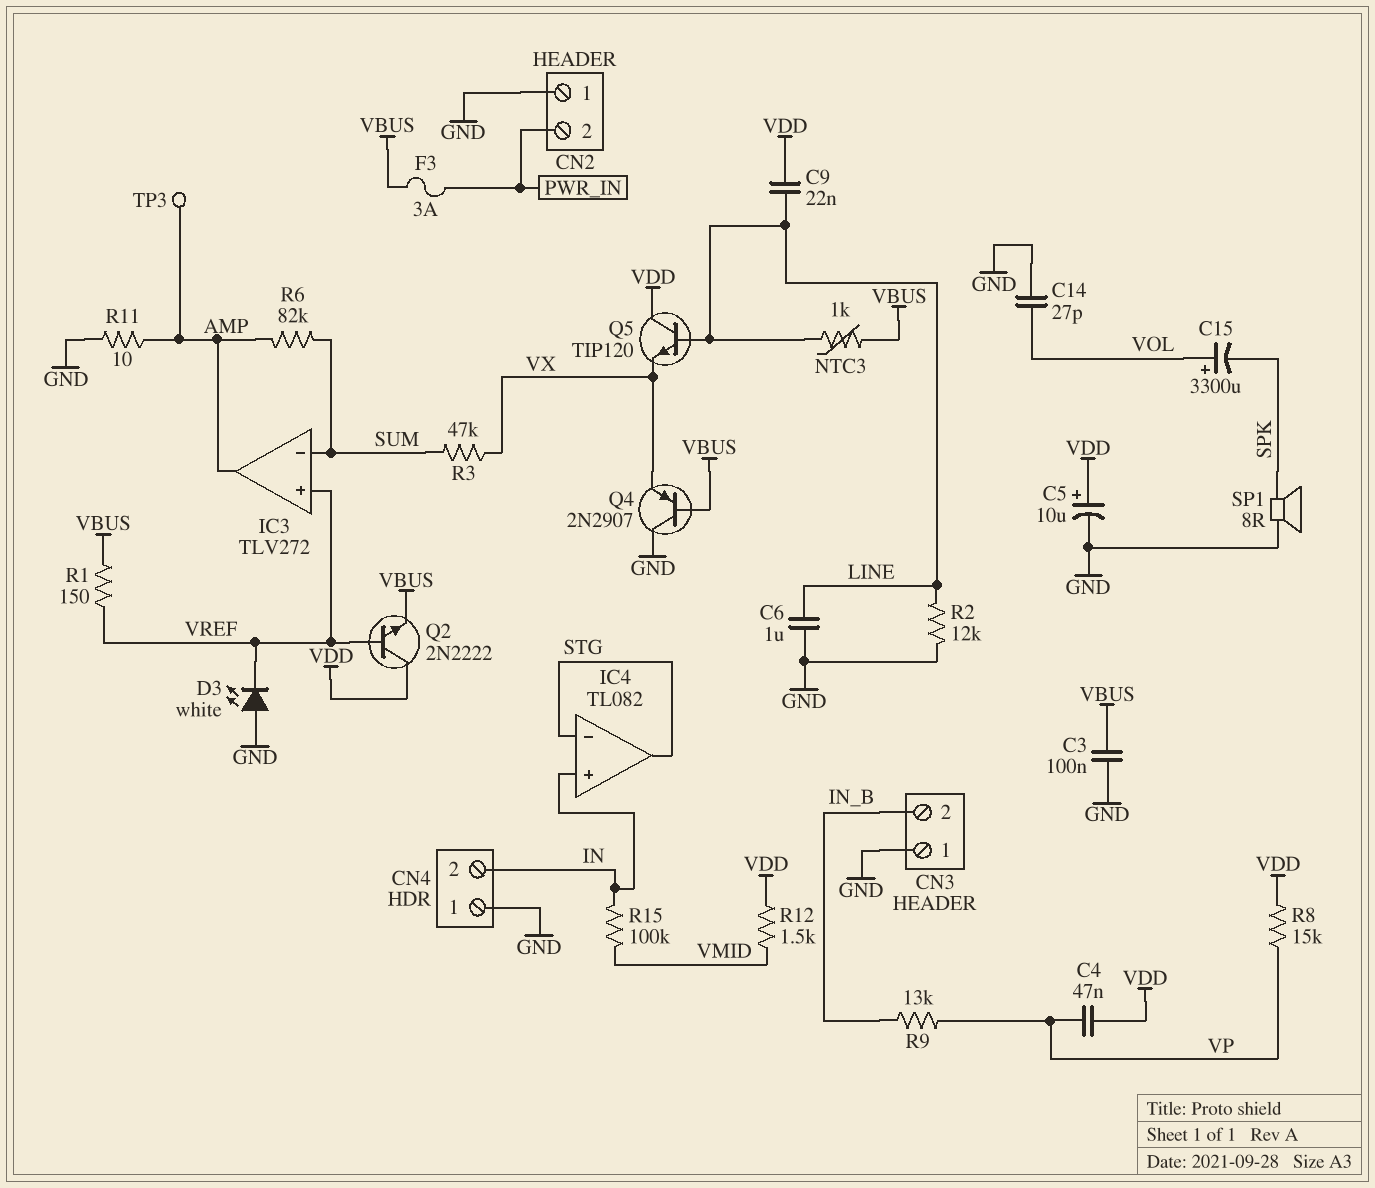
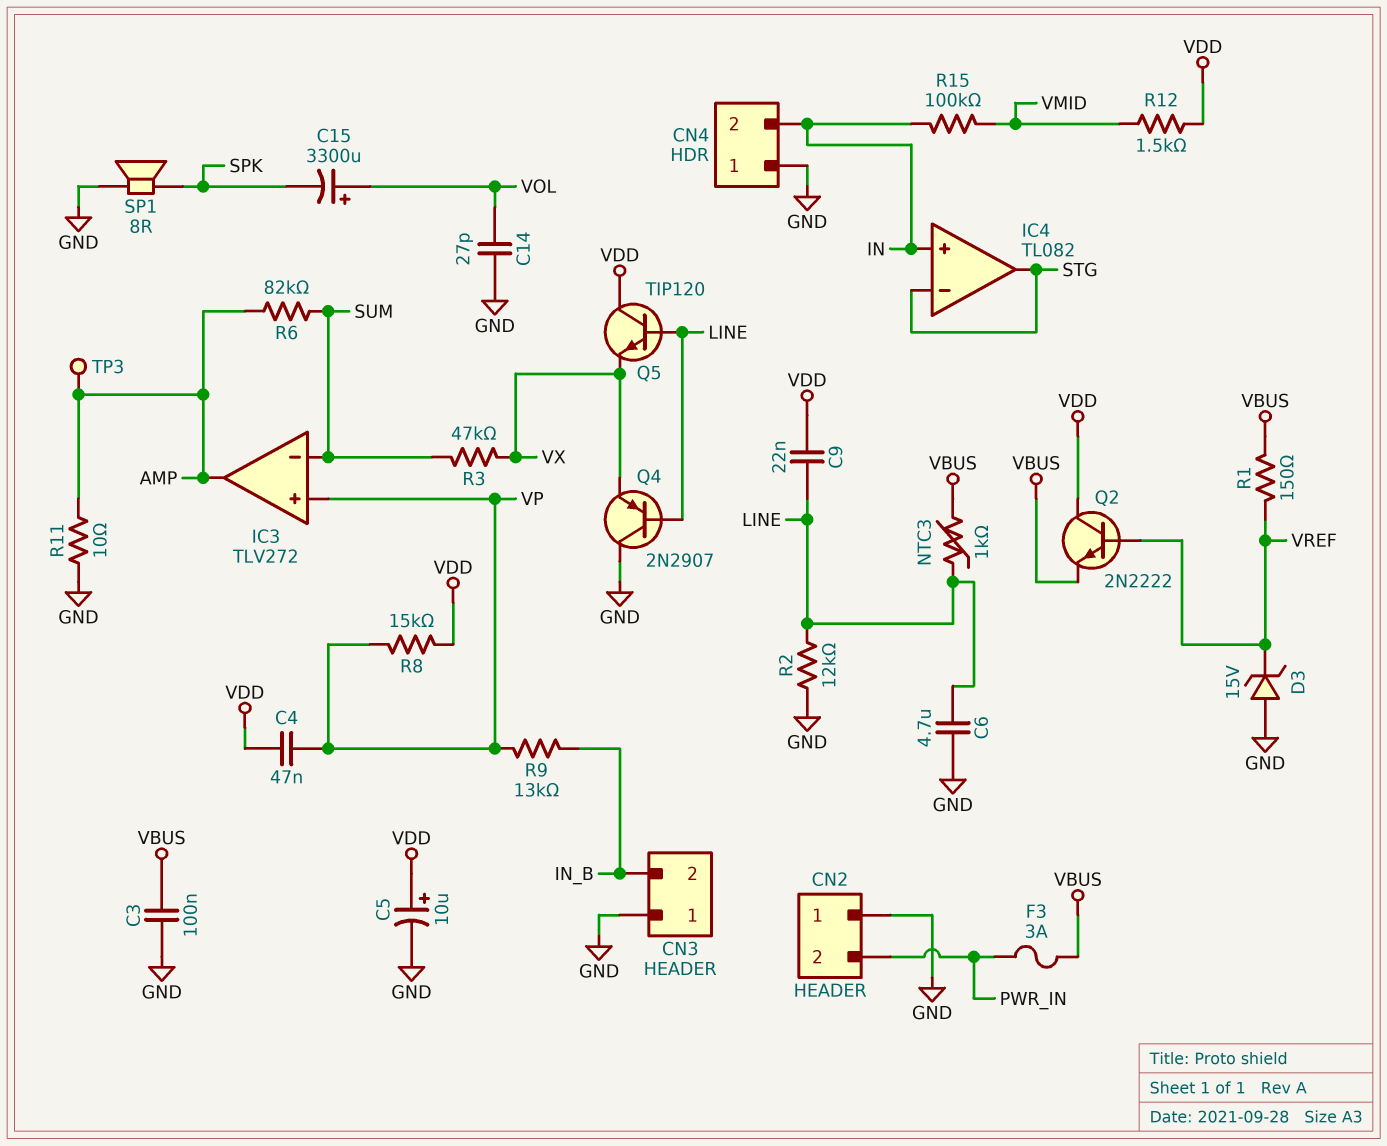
C6: 1uF (GND, LINE) -> 4.7uF (GND, LINE)
D3: LED white (A GND, K VREF) -> zener 15V (A GND, K VREF)
IC3 pin in+: VREF -> VP
Q4: PNP 2N2907 (B VBUS, C GND, E VX) -> PNP 2N2907 (B LINE, C GND, E VX)

